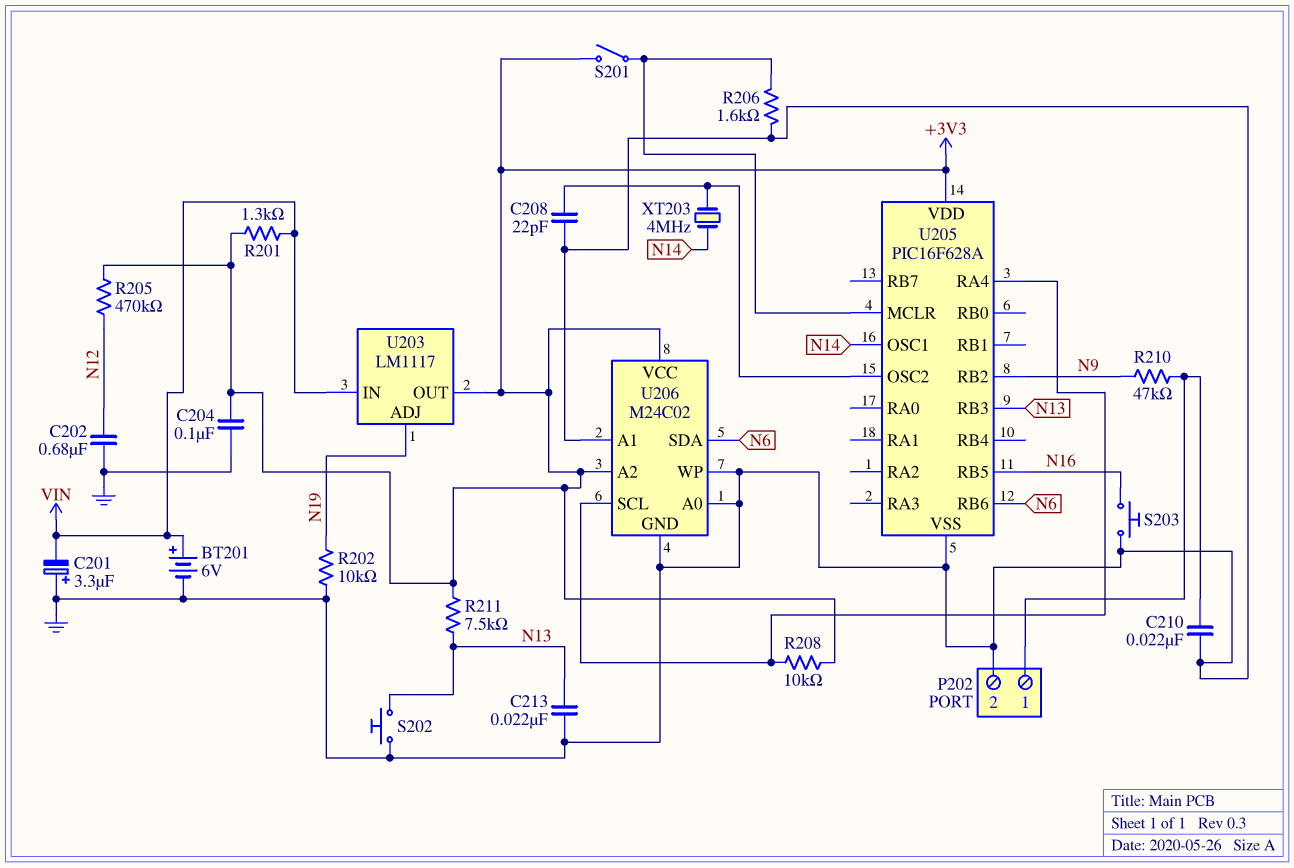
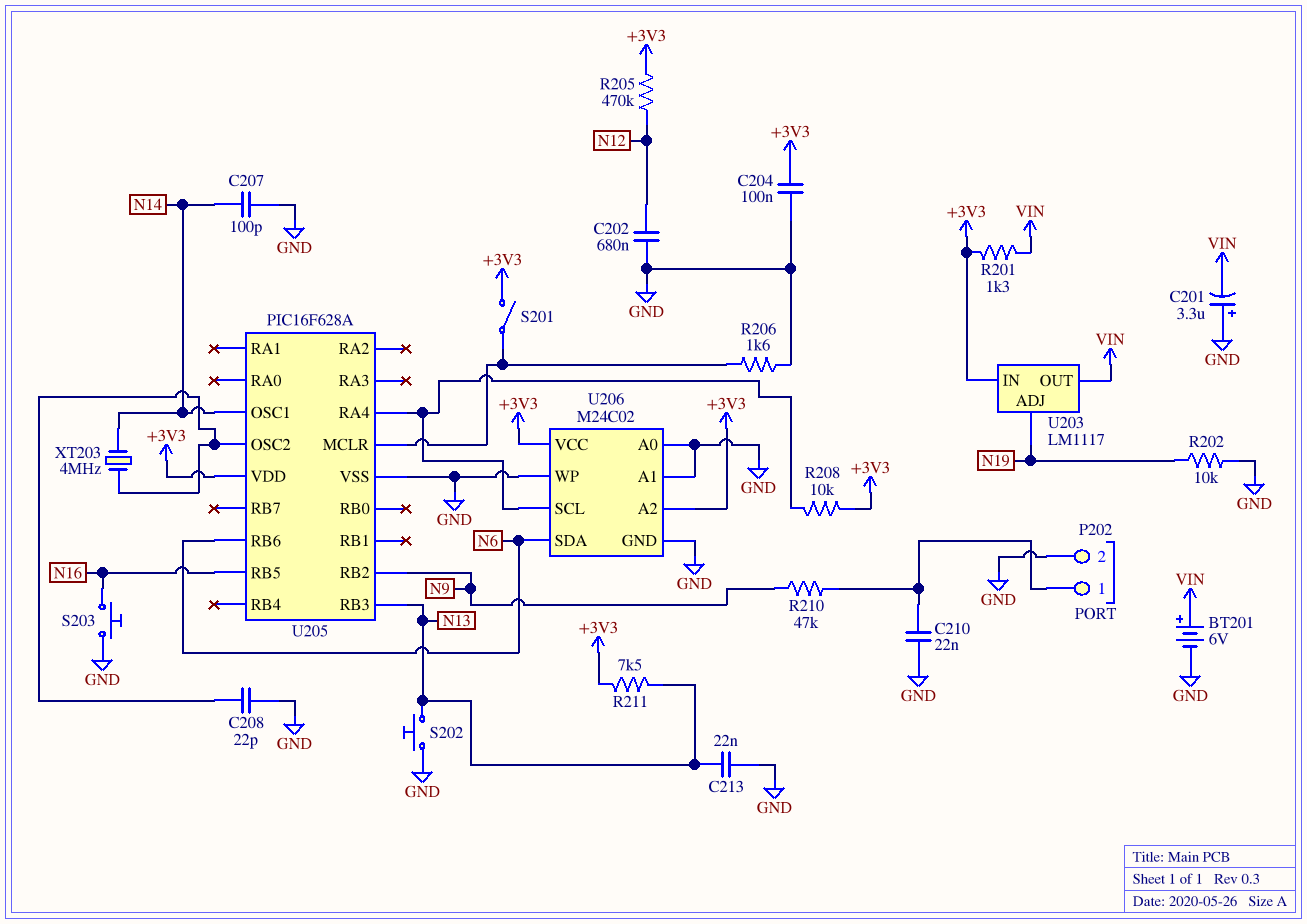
C207: none -> 100pF (GND, N14)
U203 pin IN: VIN -> +3V3
U203 pin OUT: +3V3 -> VIN

